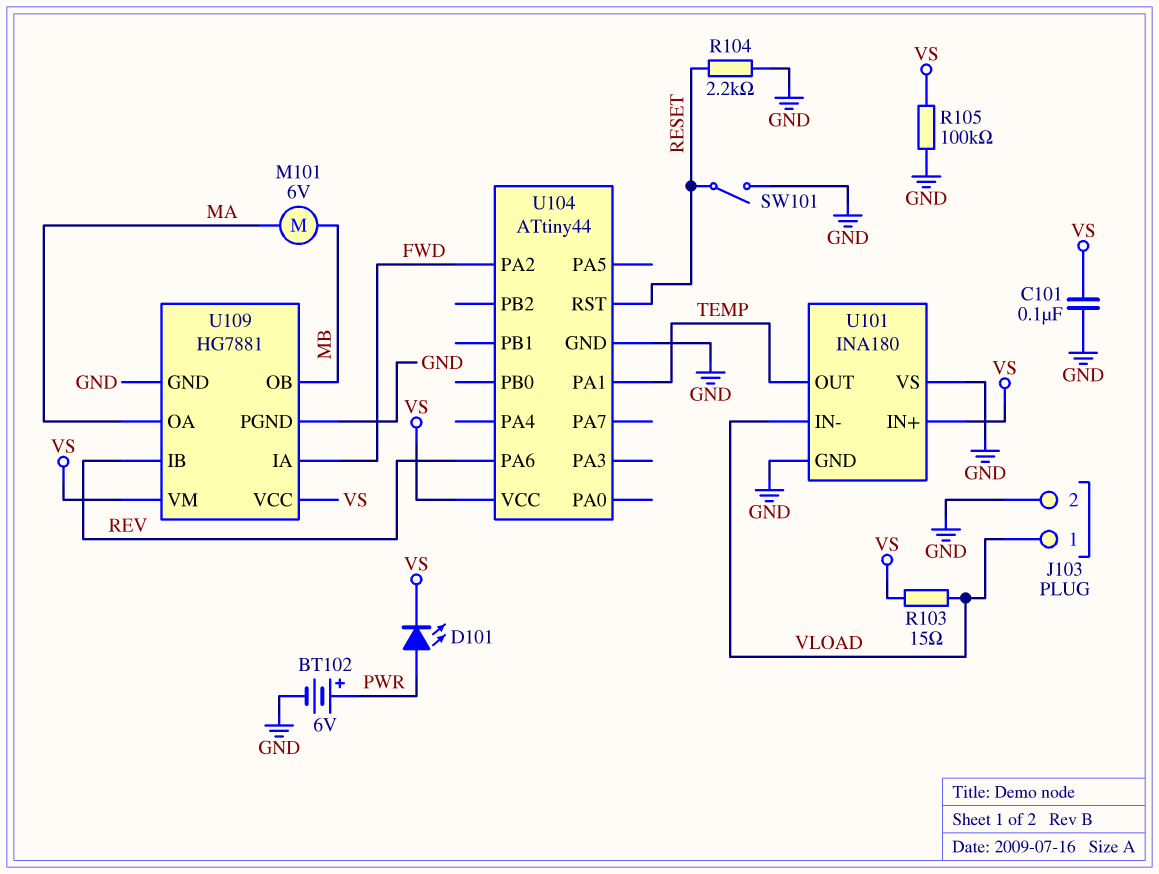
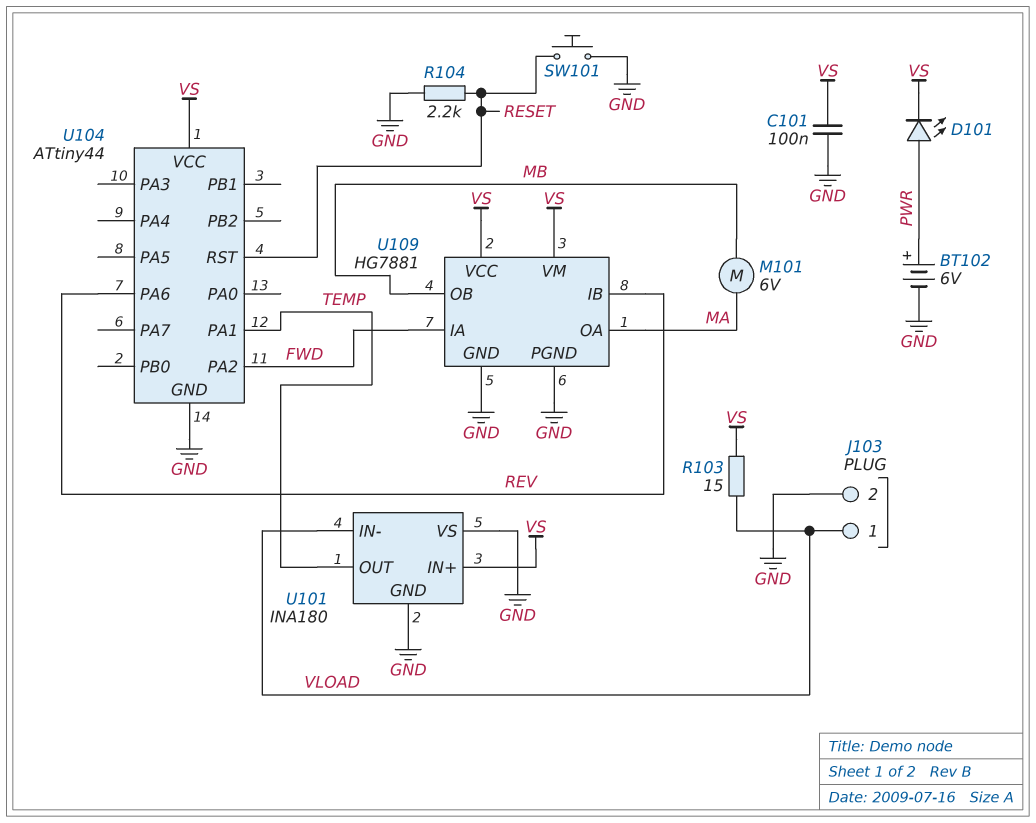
R105: 100k (GND, VS) -> none
SW101: switch (GND, RESET) -> button (GND, RESET)

